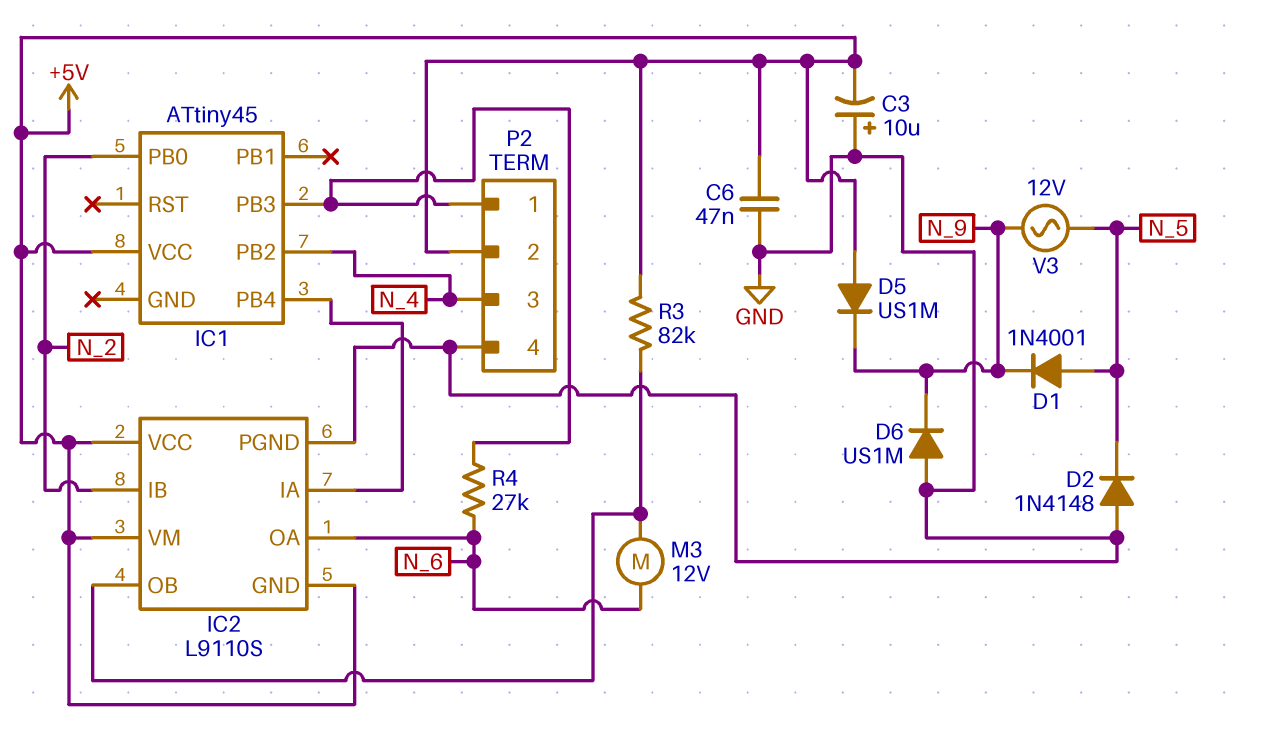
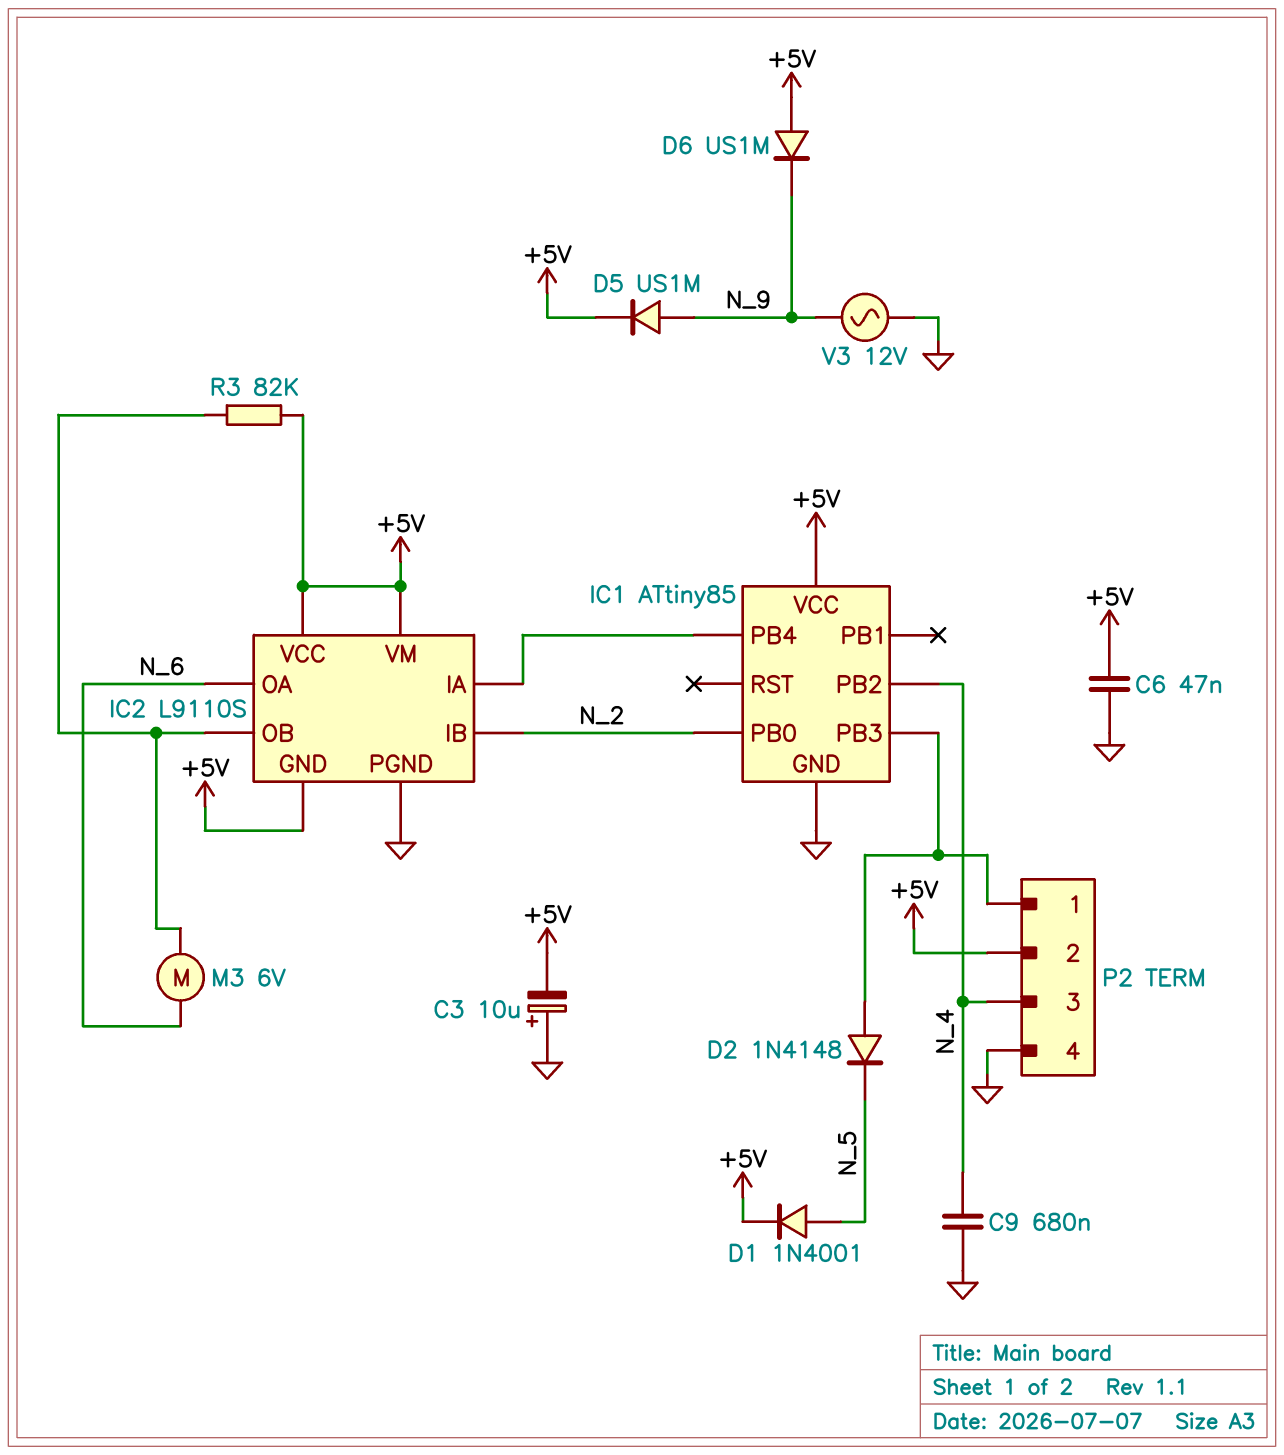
C9: none -> 680nF (GND, N_4)
D1: diode 1N4001 (A N_5, K N_9) -> diode 1N4001 (A N_5, K +5V)
D2: diode 1N4148 (A GND, K N_5) -> diode 1N4148 (A IC1/PB3, K N_5)
D5: diode US1M (A +5V, K N_9) -> diode US1M (A N_9, K +5V)
D6: diode US1M (A GND, K N_9) -> diode US1M (A +5V, K N_9)
IC1: ATtiny45 -> ATtiny85
IC1 pin GND: none -> GND
M3: motor 12V (IC2/OB, N_6) -> motor 6V (IC2/OB, N_6)
R4: 27k (IC1/PB3, N_6) -> none
V3: AC 12V (N_5, N_9) -> AC 12V (GND, N_9)

